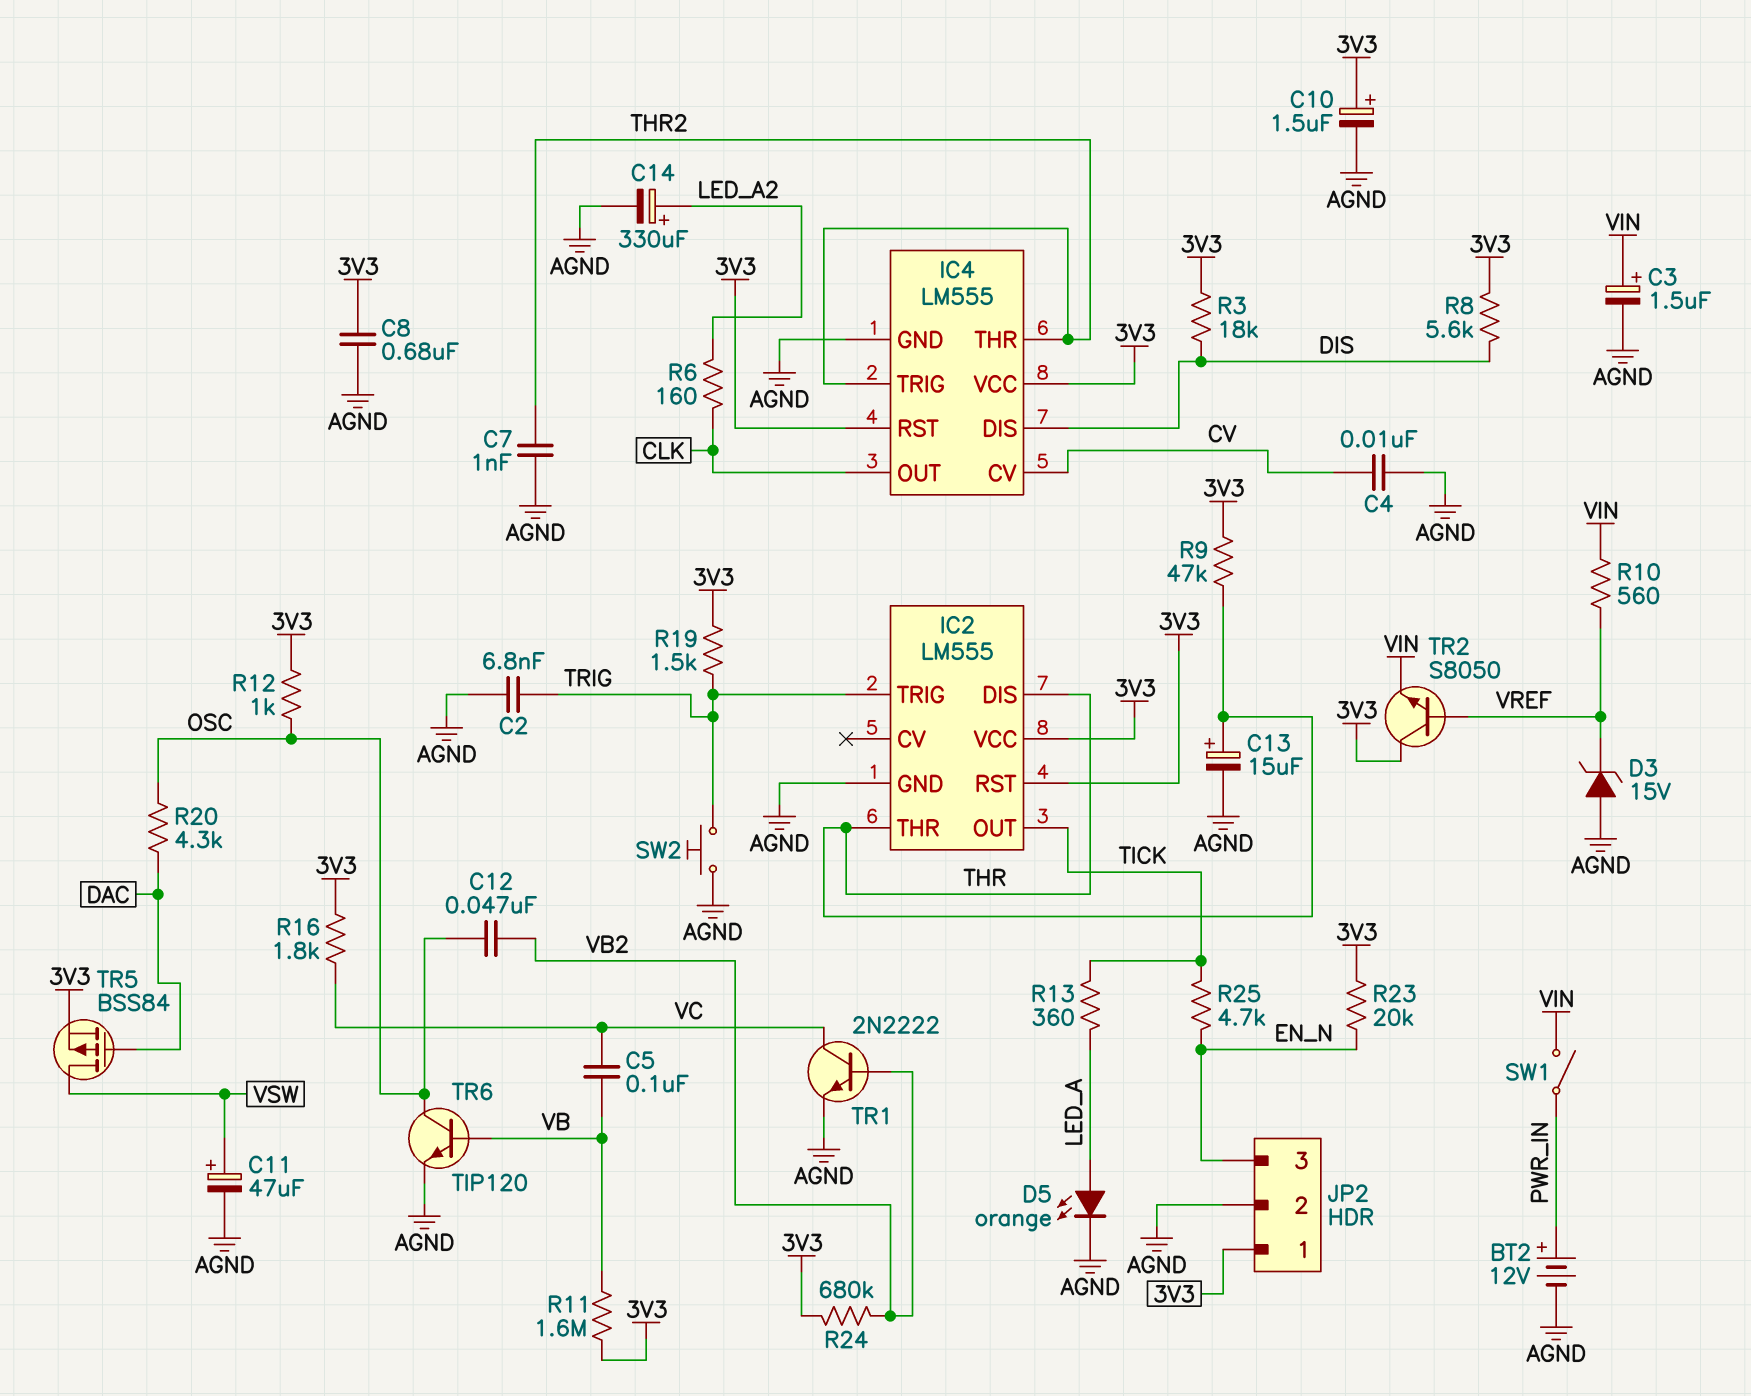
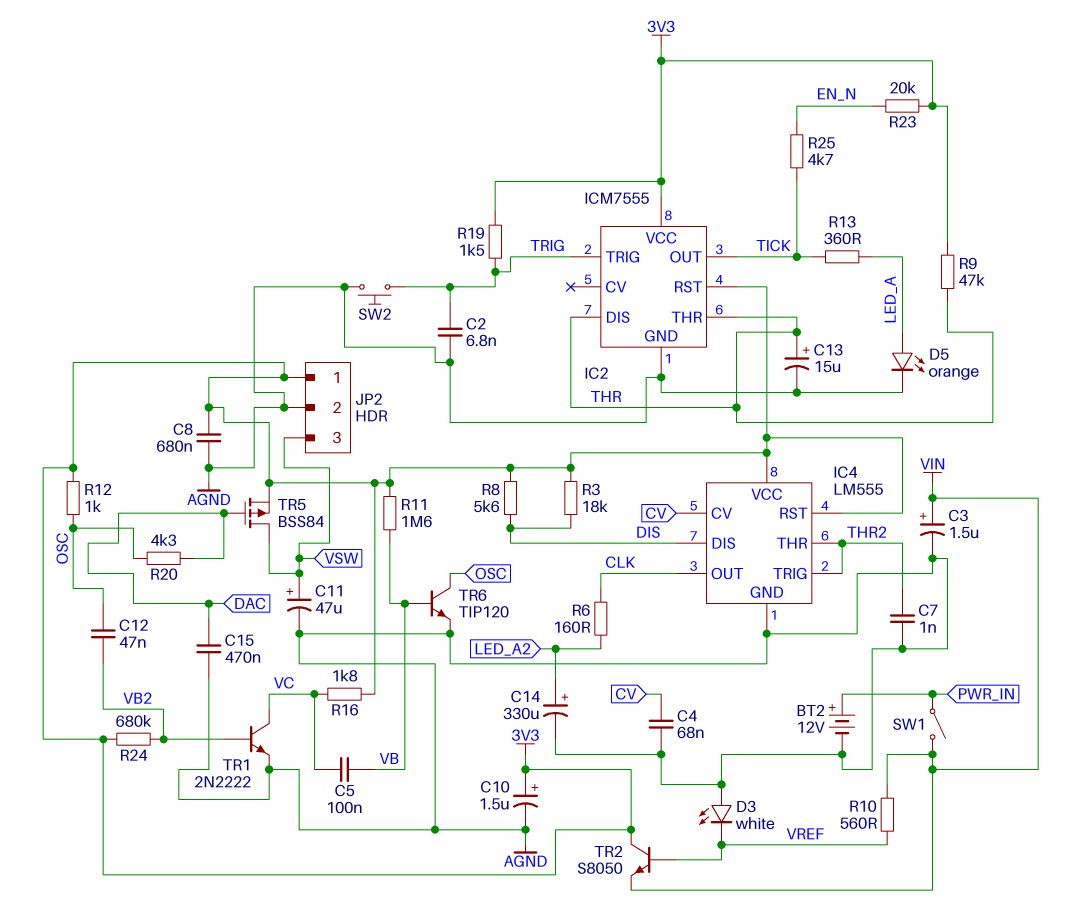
C4: 10nF (AGND, CV) -> 68nF (AGND, CV)
C15: none -> 470nF (AGND, DAC)
D3: zener 15V (A AGND, K VREF) -> LED white (A AGND, K VREF)
IC2: LM555 -> ICM7555
JP2 pin 3: EN_N -> VSW

